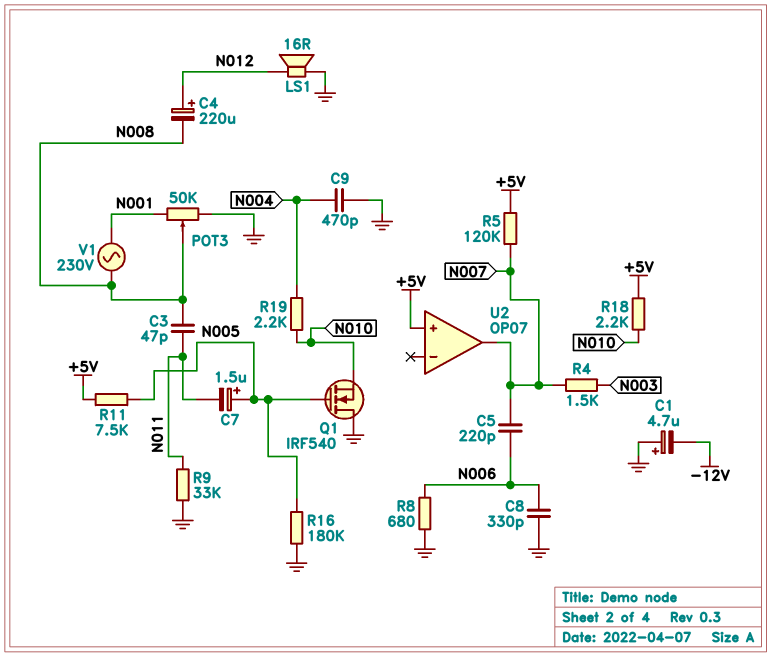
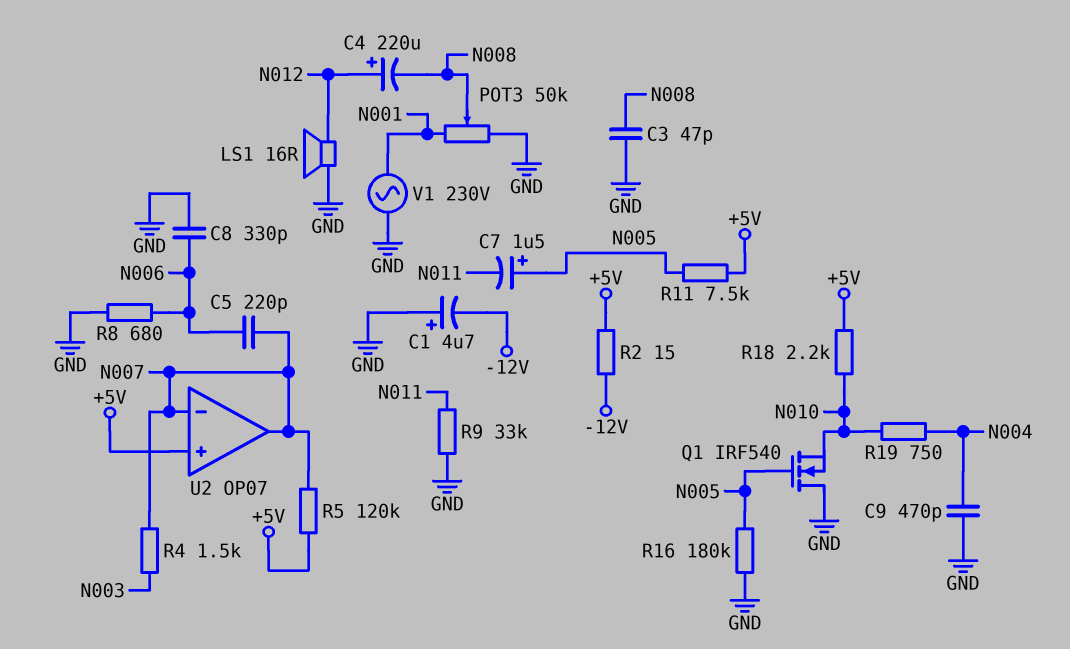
C3: 47pF (N008, N011) -> 47pF (GND, N008)
R2: none -> 15 (+5V, -12V)
R19: 2.2k (N004, N010) -> 750 (N004, N010)
U2 pin in-: none -> N007
V1: AC 230V (N001, N008) -> AC 230V (GND, N001)

